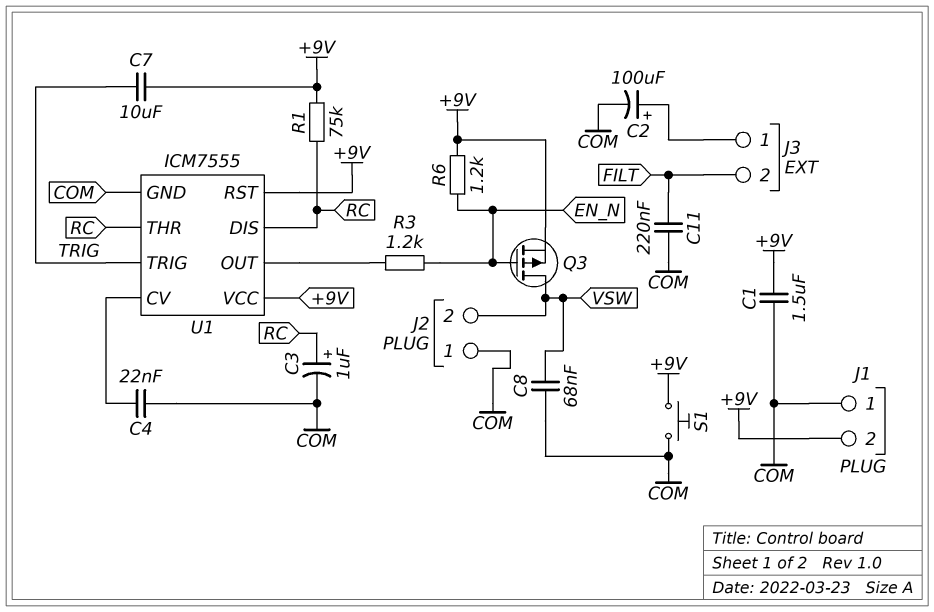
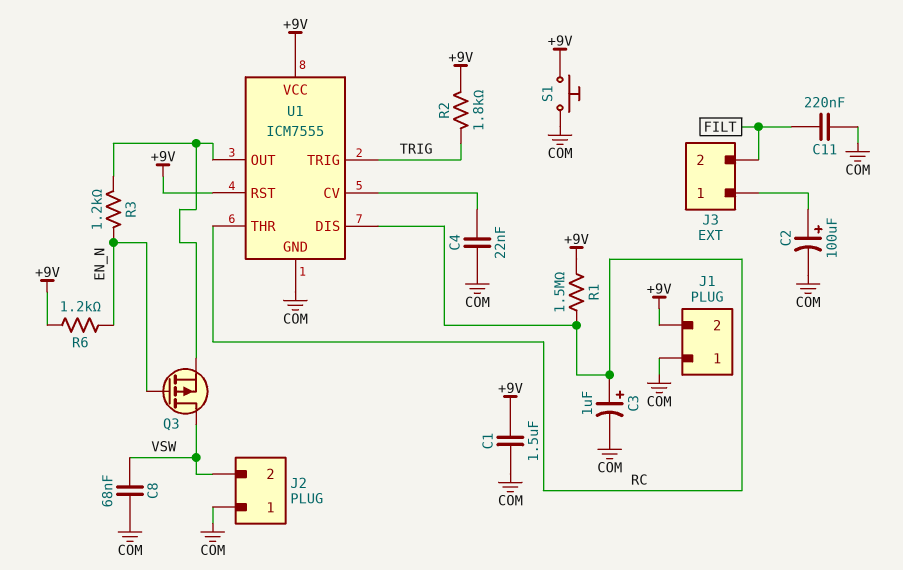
C7: 10uF (+9V, TRIG) -> none
Q3: PMOS (G EN_N, D VSW, S +9V) -> PMOS (G EN_N, D VSW, S U1/OUT)
R1: 75k (+9V, RC) -> 1.5M (+9V, RC)
R2: none -> 1.8k (+9V, TRIG)

